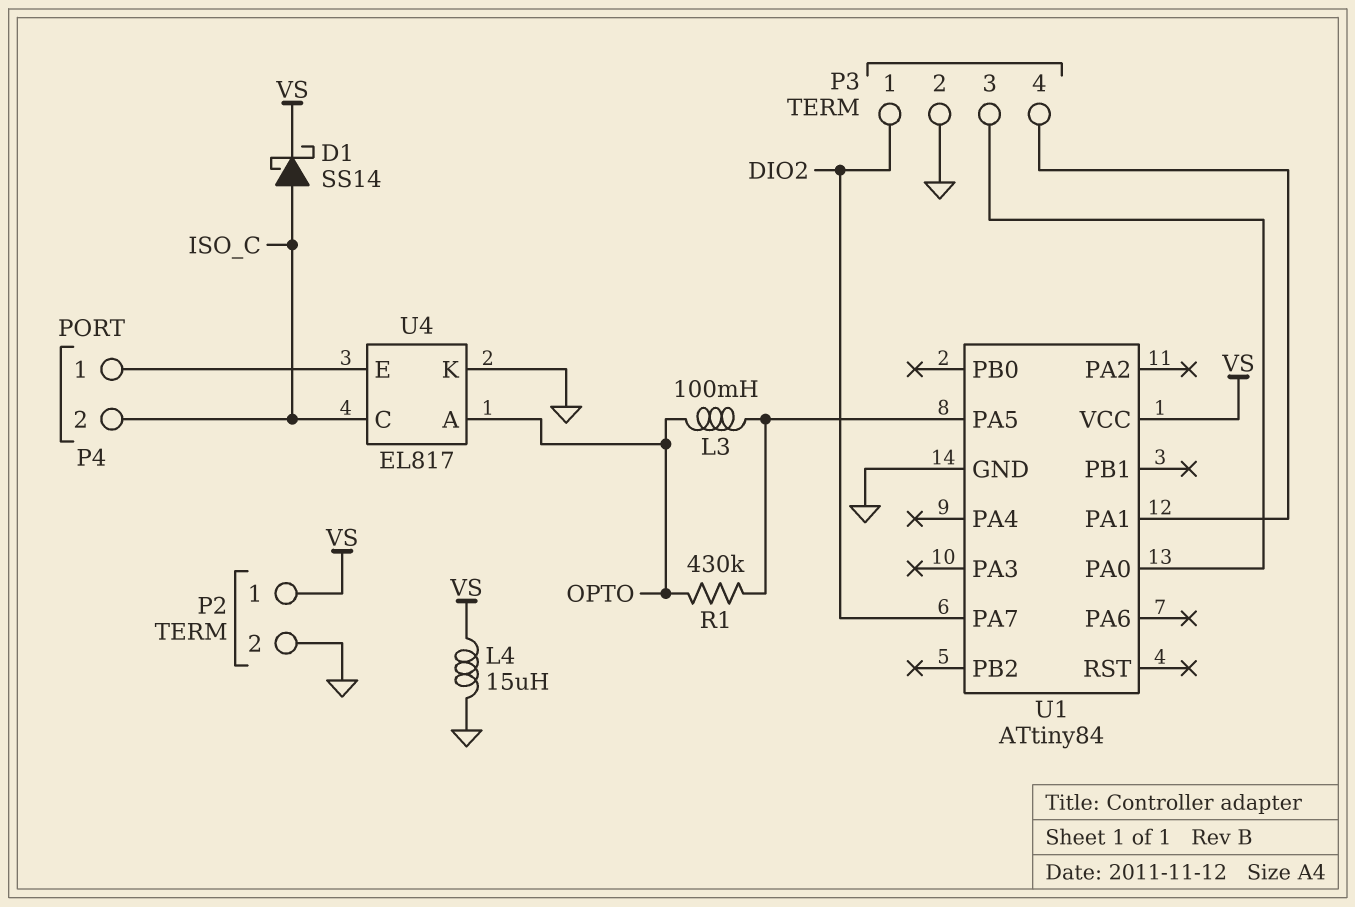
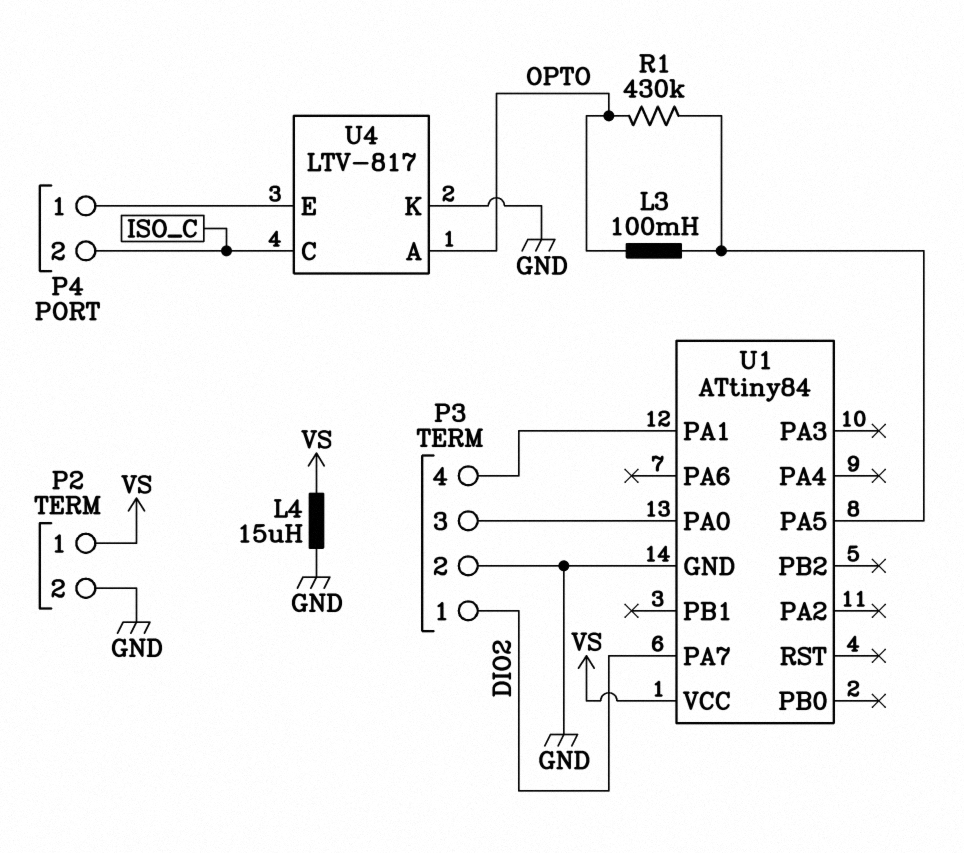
D1: schottky SS14 (A ISO_C, K VS) -> none
U4: EL817 -> LTV-817

